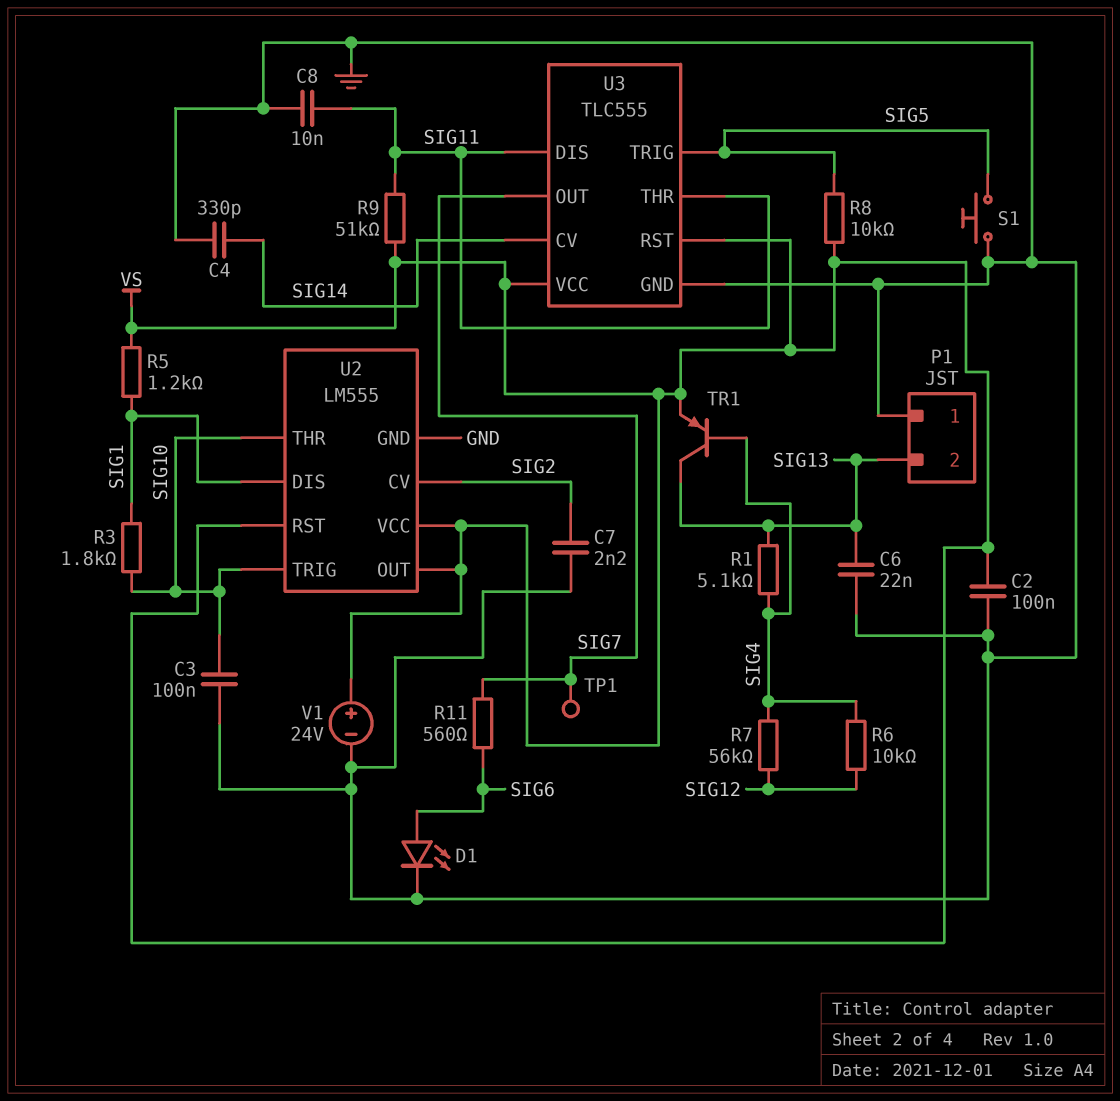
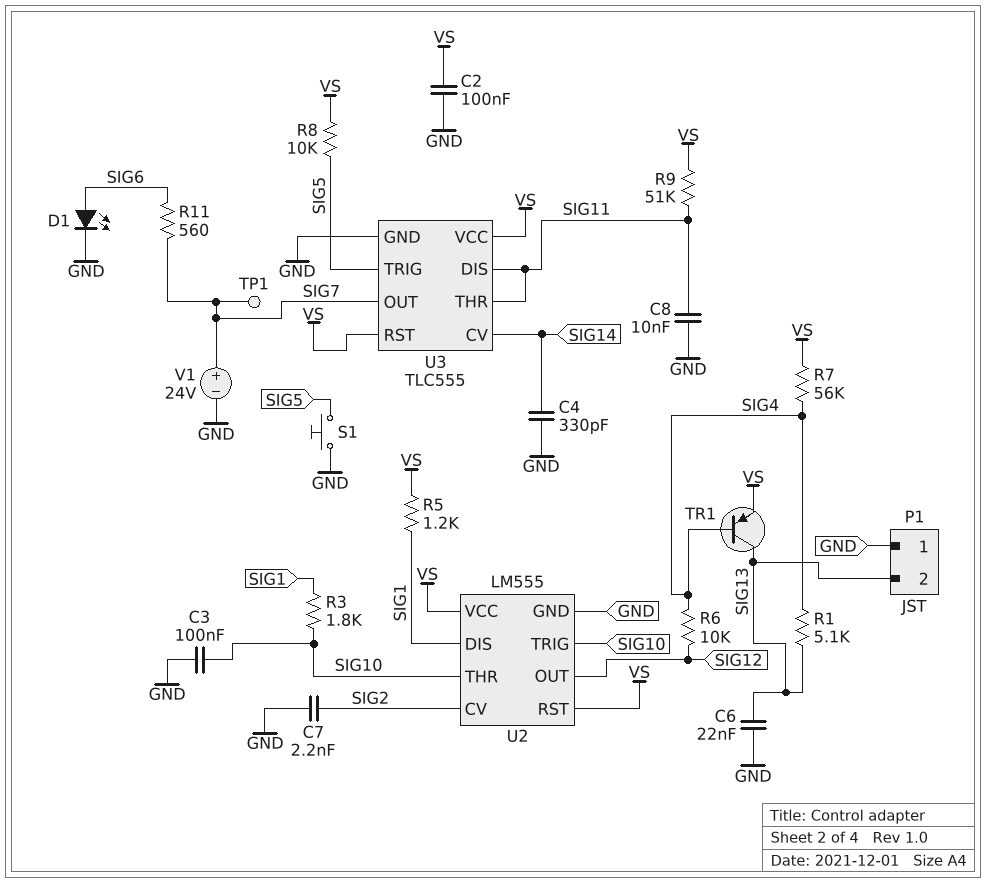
R7: 56k (SIG4, SIG12) -> 56k (SIG4, VS)
U2 pin OUT: VS -> SIG12
V1: 24V (plus VS, minus GND) -> 24V (plus SIG7, minus GND)

